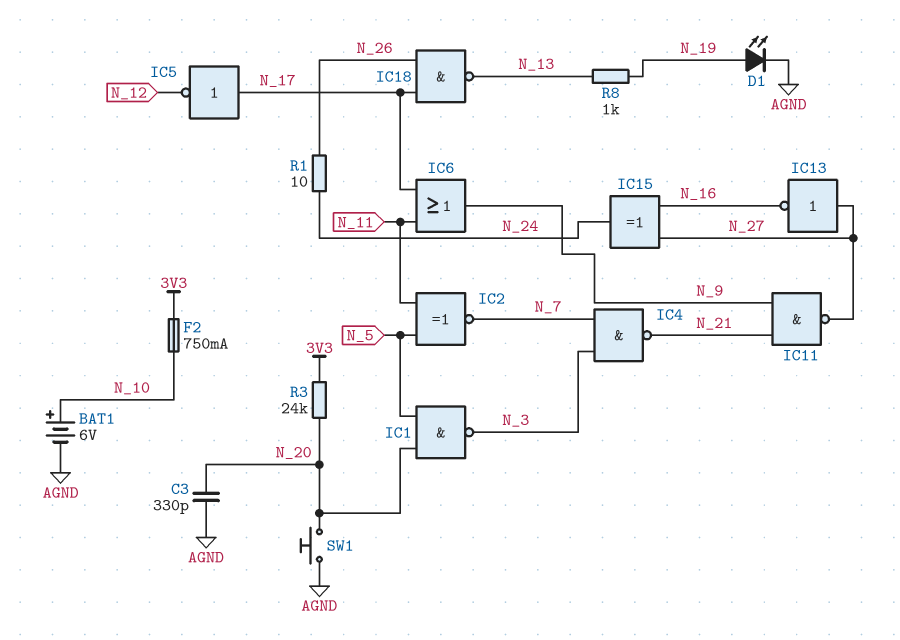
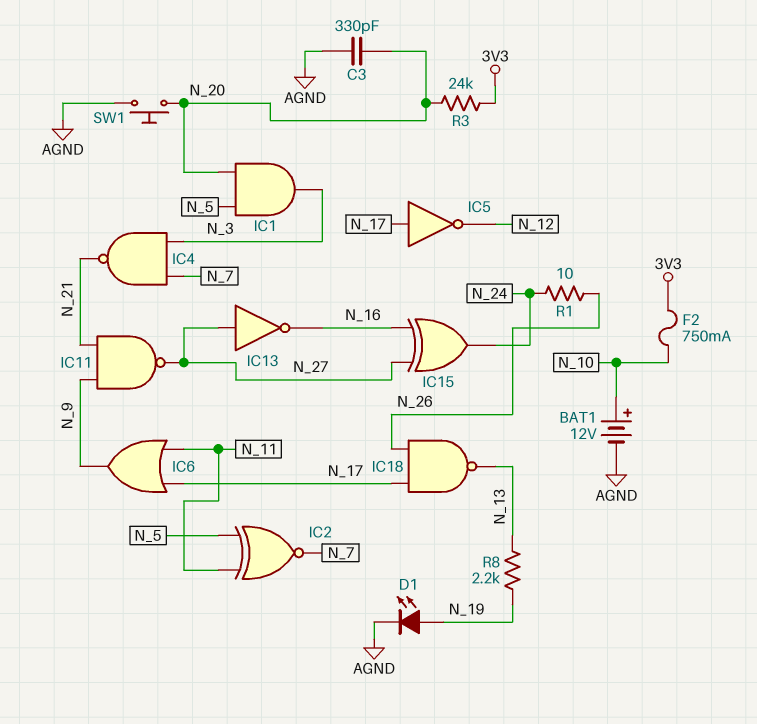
BAT1: 6V (plus N_10, minus AGND) -> 12V (plus N_10, minus AGND)
IC1: NAND (in N_5, in N_20, out N_3) -> AND (in N_5, in N_20, out N_3)
R8: 1k (N_13, N_19) -> 2.2k (N_13, N_19)

